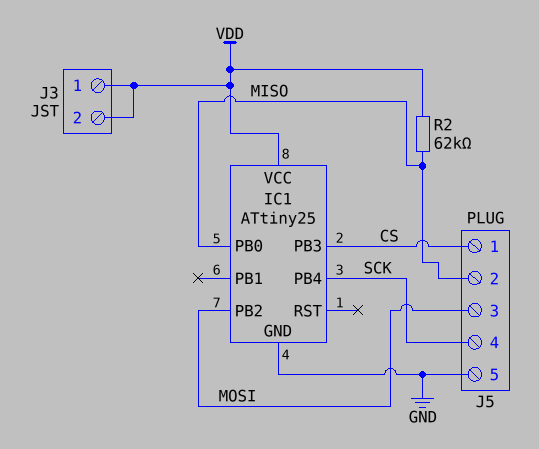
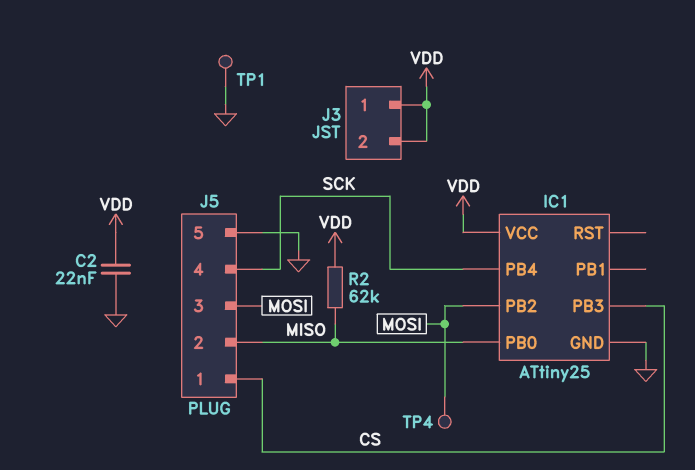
C2: none -> 22nF (GND, VDD)
TP1: none -> test point (GND)
TP4: none -> test point (MOSI)

